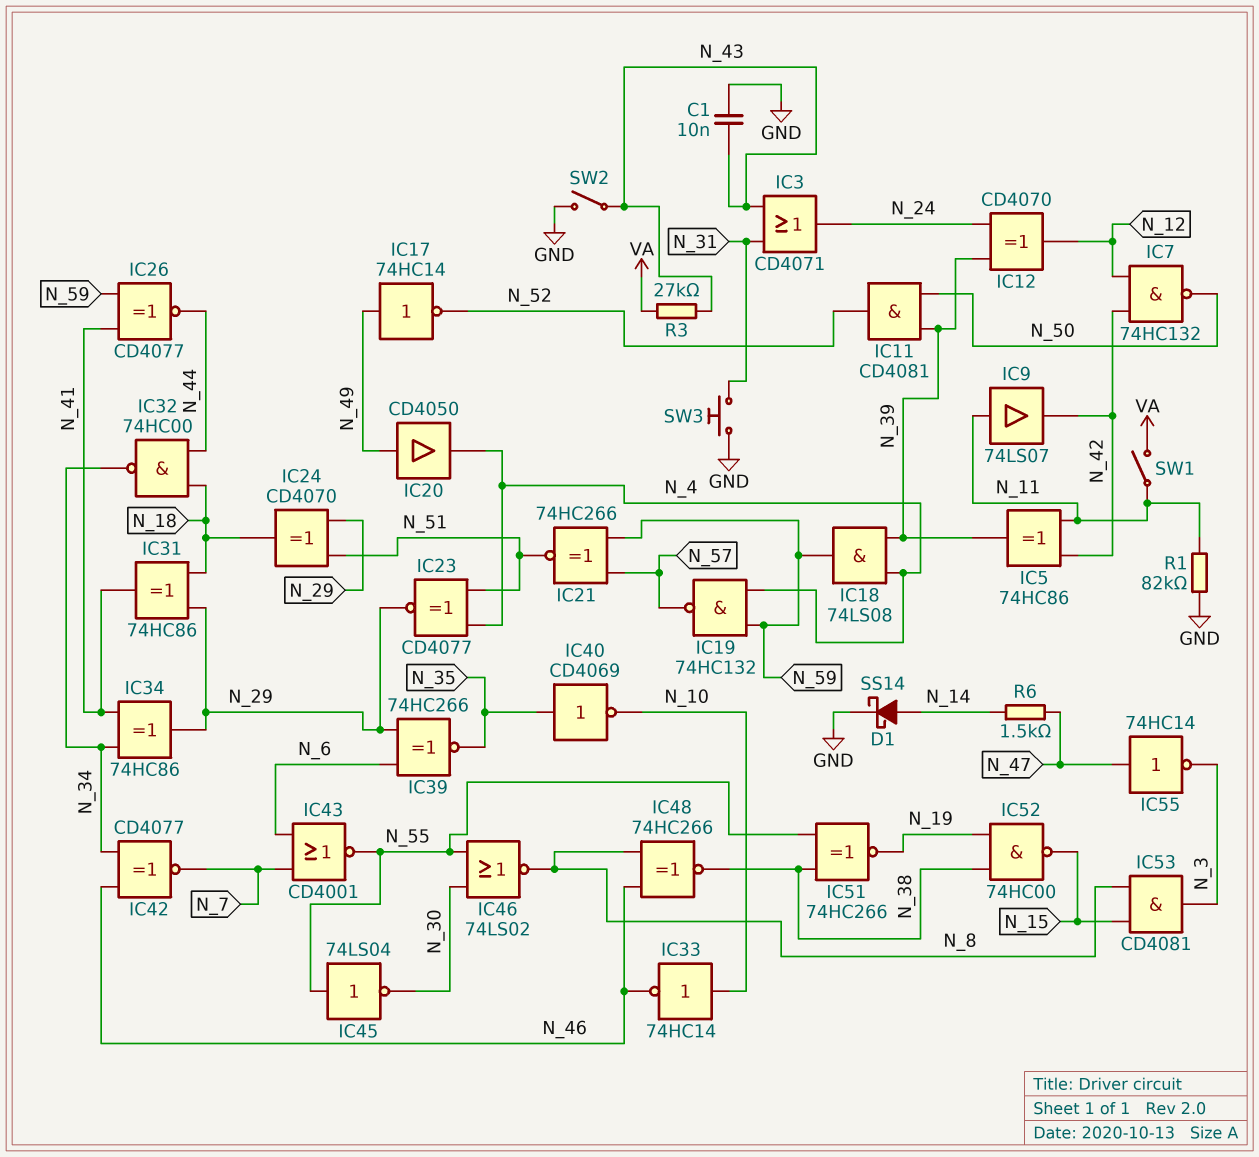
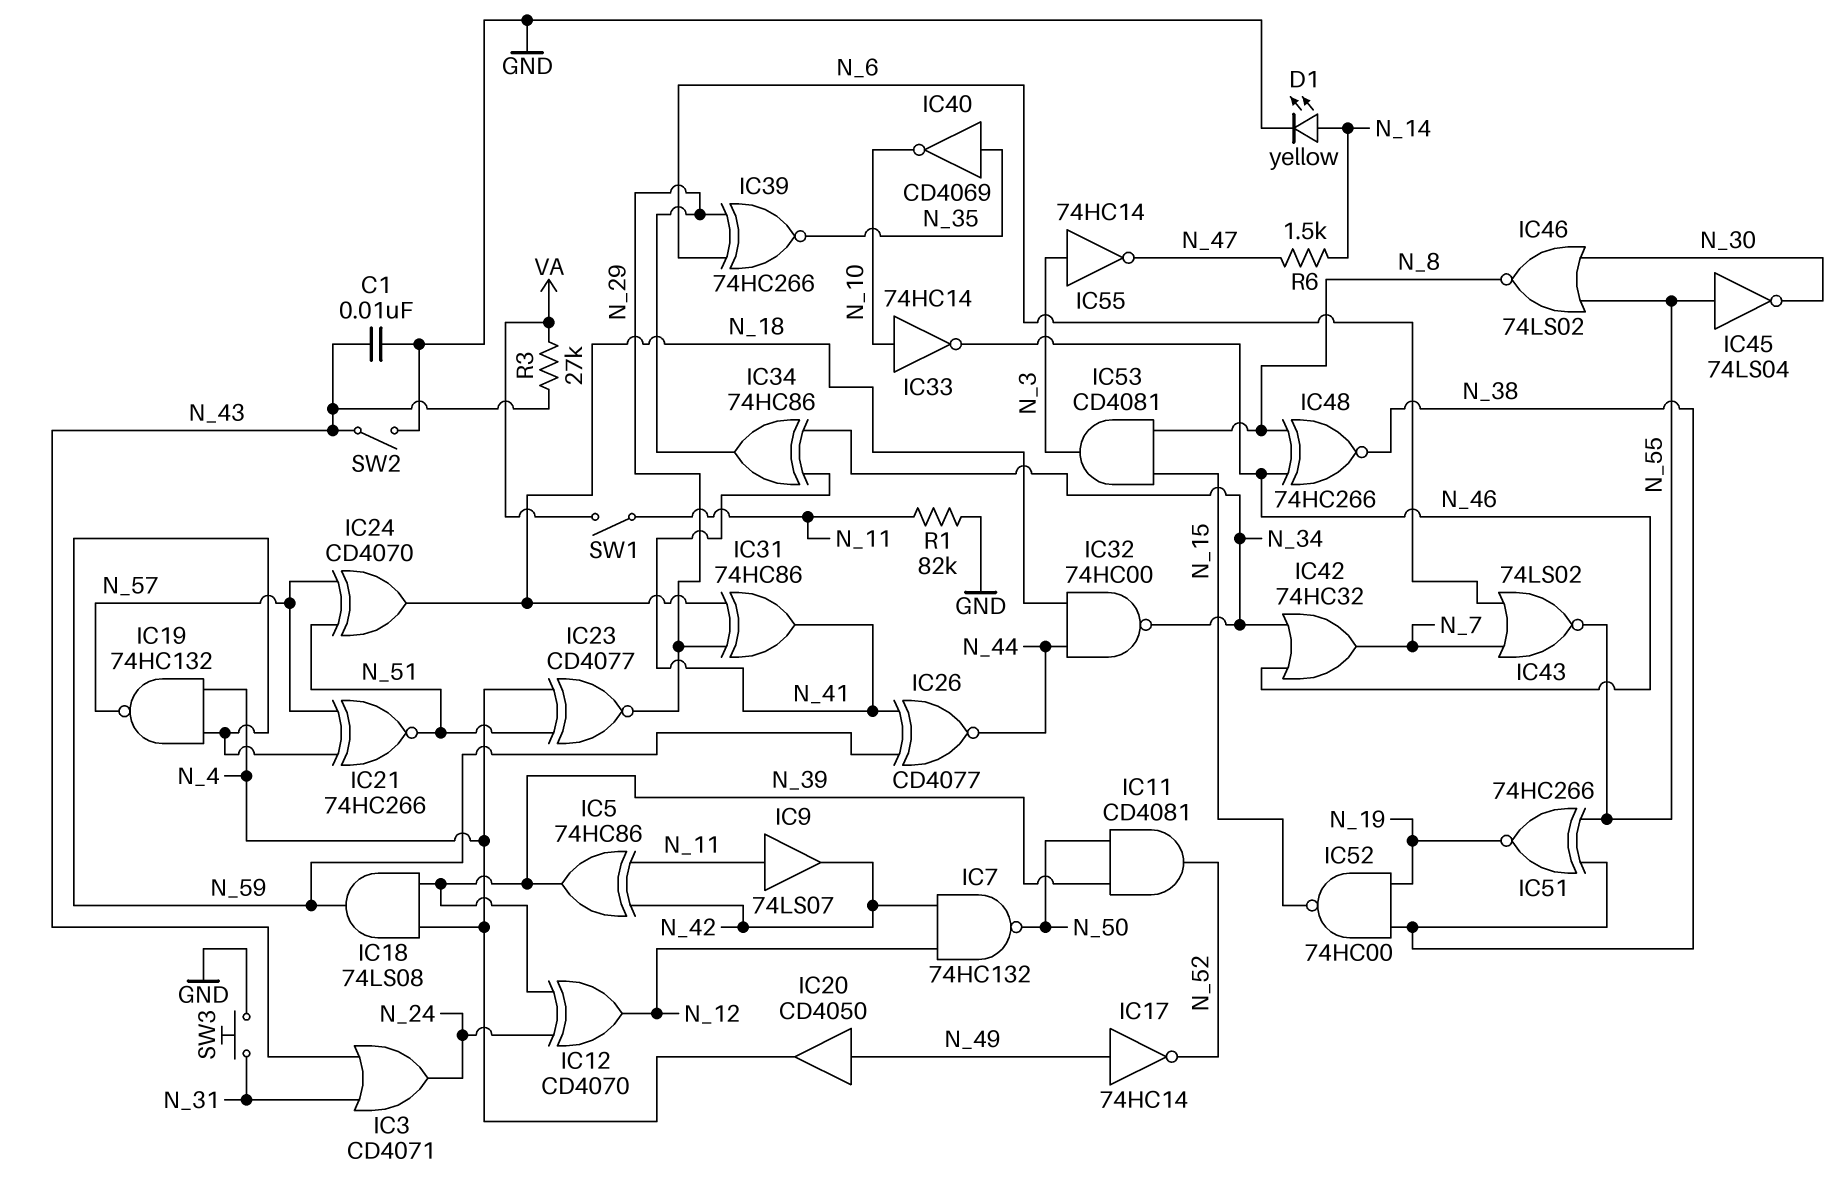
D1: schottky SS14 (A N_14, K GND) -> LED yellow (A N_14, K GND)
IC24: XOR CD4070 (in N_29, in N_51, out N_18) -> XOR CD4070 (in N_51, in N_57, out N_18)
IC42: XNOR CD4077 (in N_34, in N_46, out N_7) -> OR 74HC32 (in N_34, in N_46, out N_7)
IC43: NOR CD4001 (in N_6, in N_7, out N_55) -> NOR 74LS02 (in N_6, in N_7, out N_55)
IC55: NOT 74HC14 (in N_47, out N_3) -> NOT 74HC14 (in N_3, out N_47)

